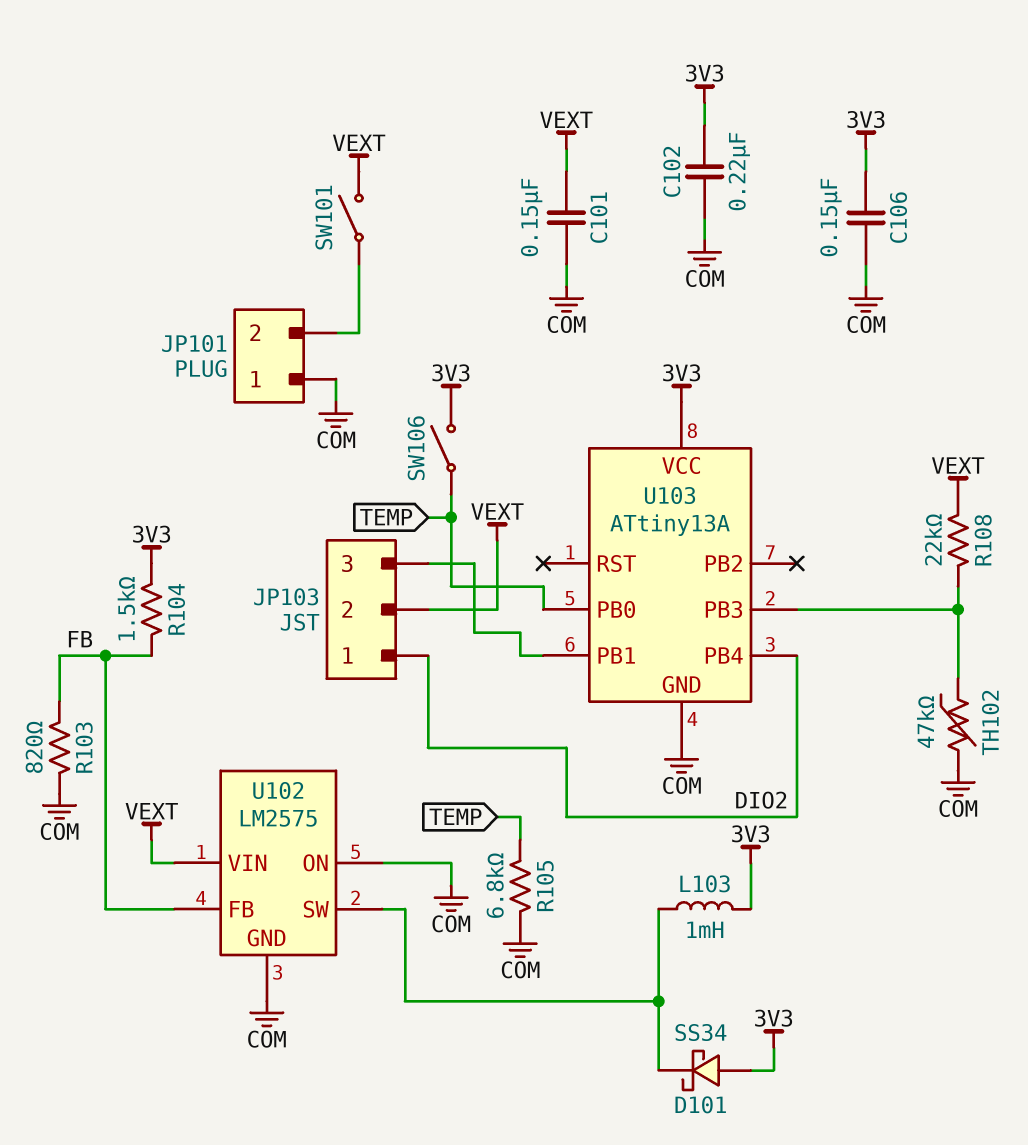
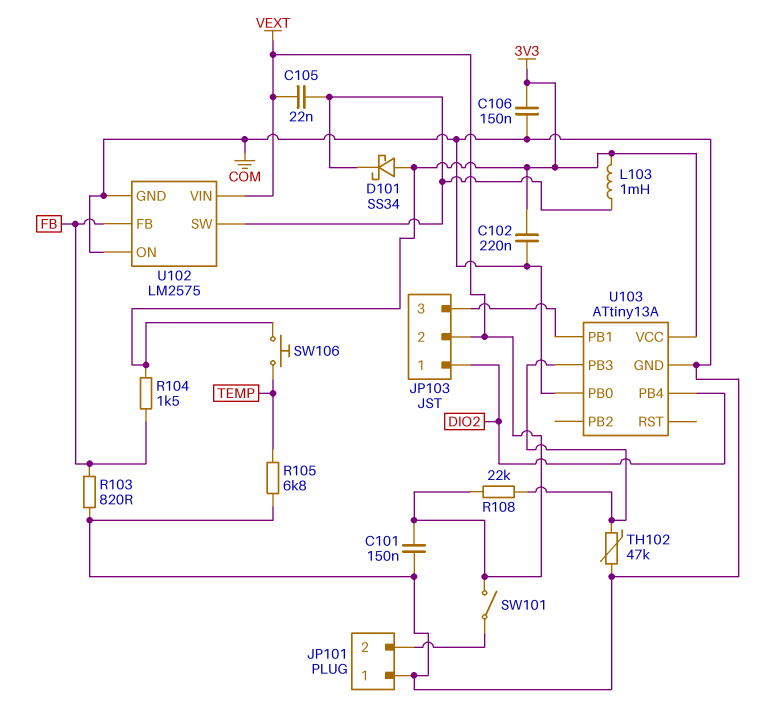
C105: none -> 22nF (U102/SW, VEXT)
SW106: switch (3V3, TEMP) -> button (3V3, TEMP)
U103 pin PB0: TEMP -> COM

